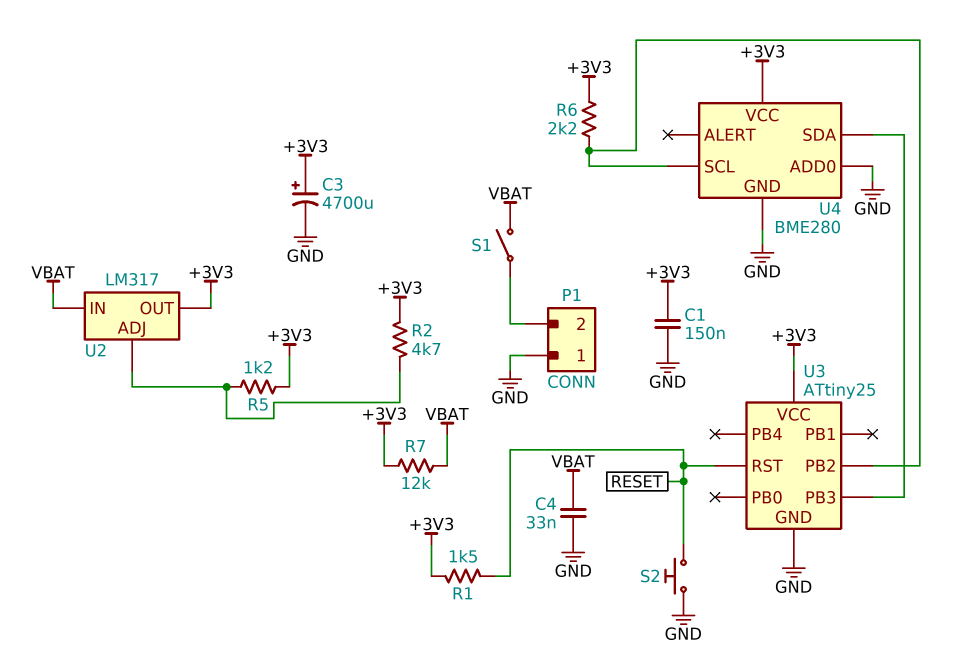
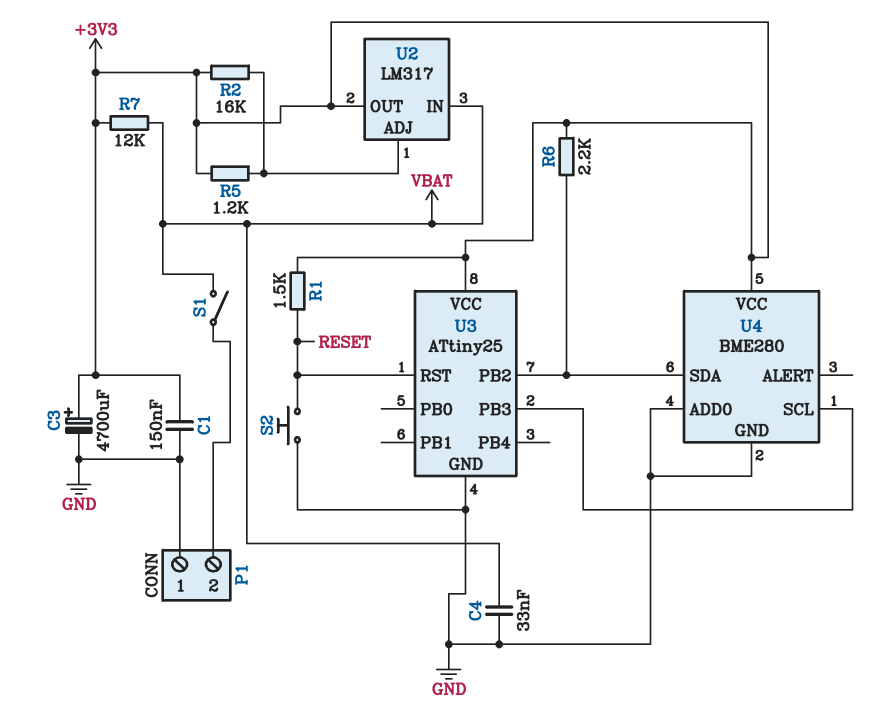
R2: 4.7k (+3V3, U2/ADJ) -> 16k (+3V3, U2/ADJ)
U4 pin SCL: U3/PB2 -> U3/PB3
U4 pin SDA: U3/PB3 -> U3/PB2

